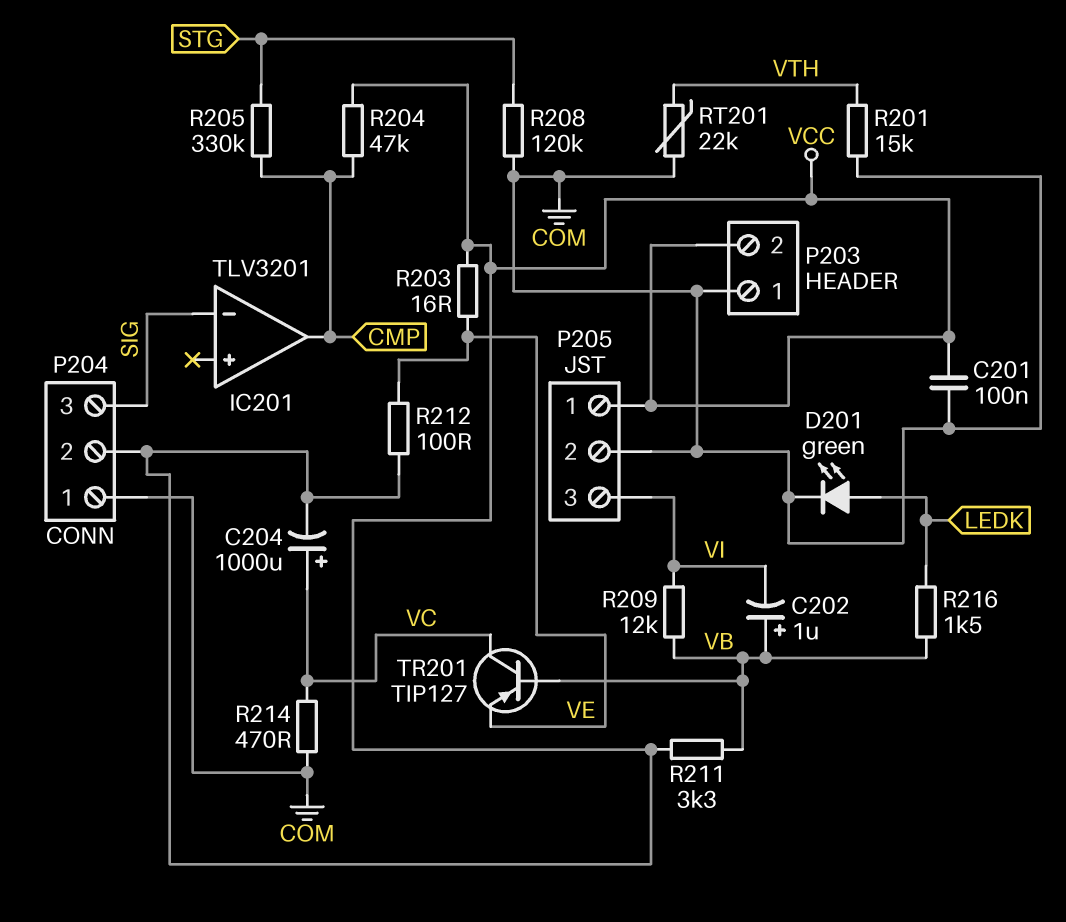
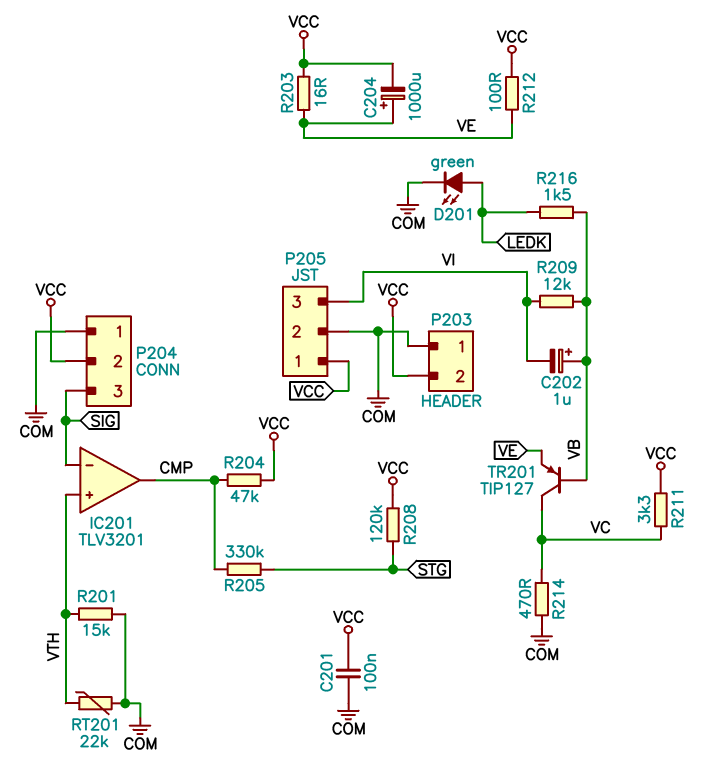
C204: 1000uF (plus VC, minus VCC) -> 1000uF (plus VE, minus VCC)
IC201 pin in+: none -> VTH
R208: 120k (COM, STG) -> 120k (STG, VCC)
R211: 3.3k (VB, VCC) -> 3.3k (VC, VCC)

